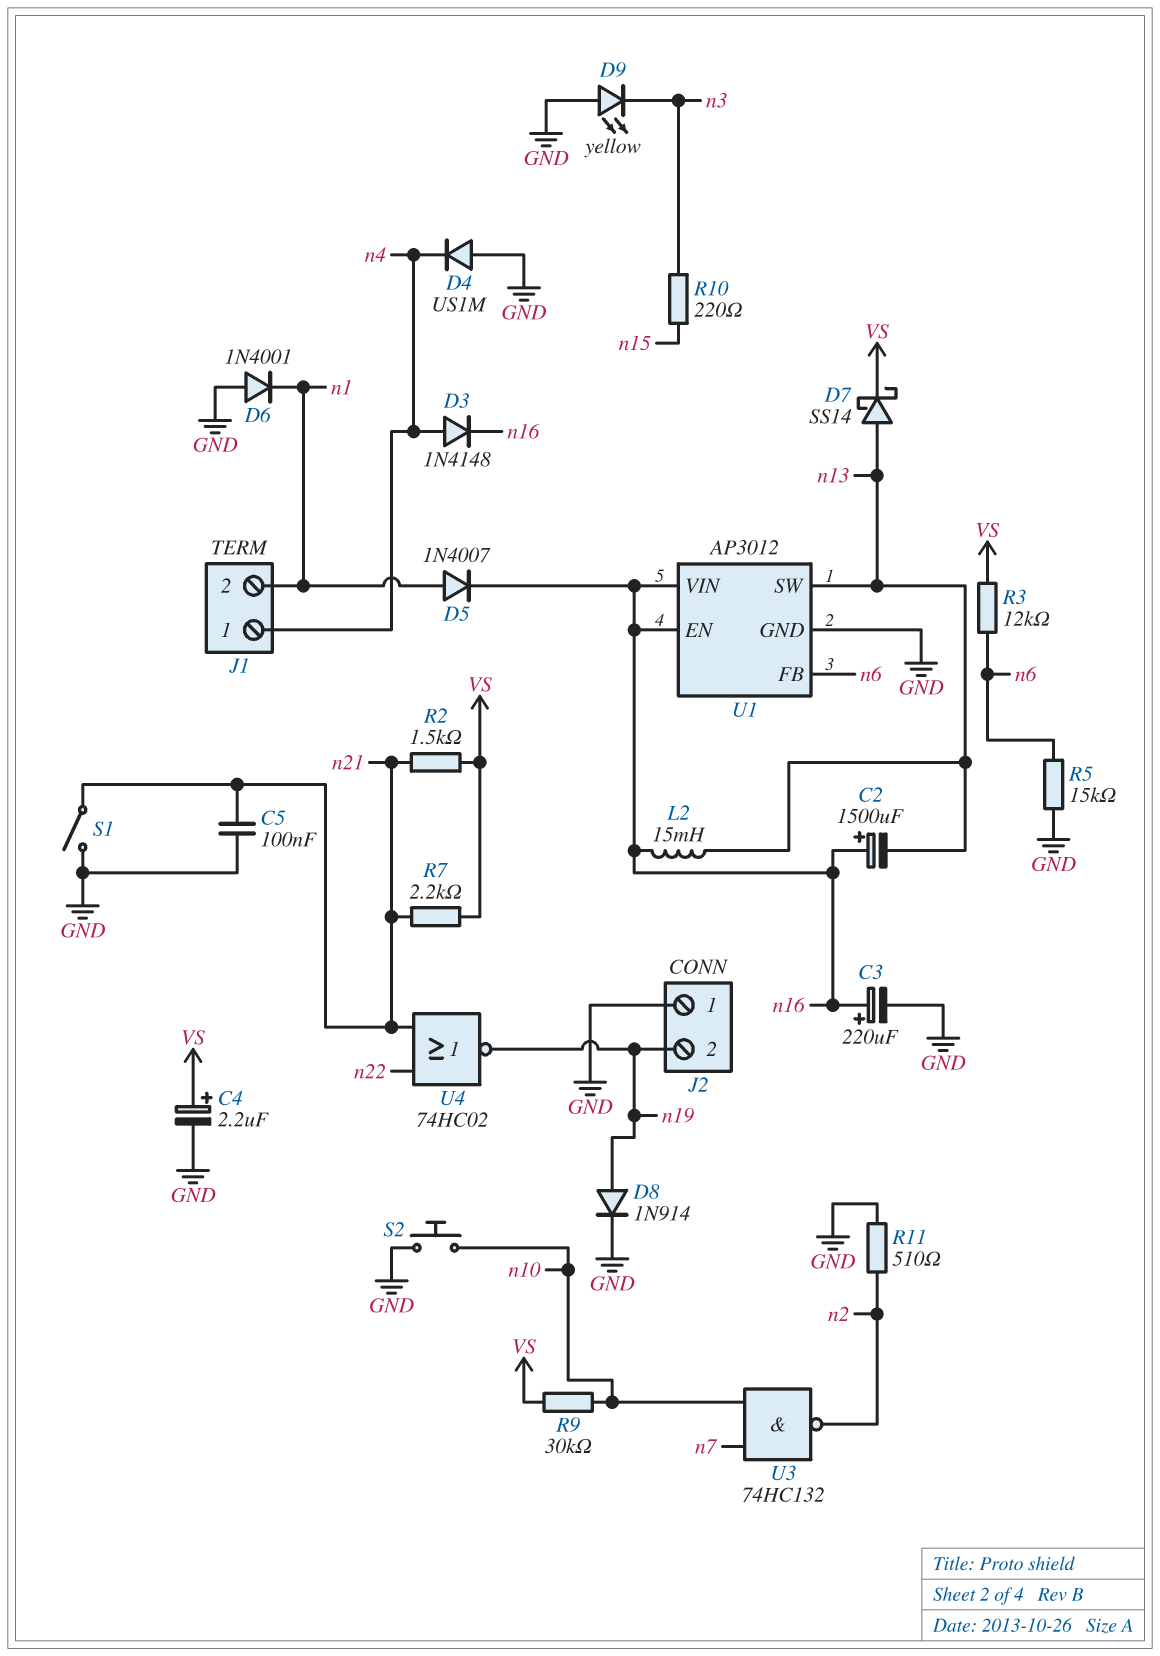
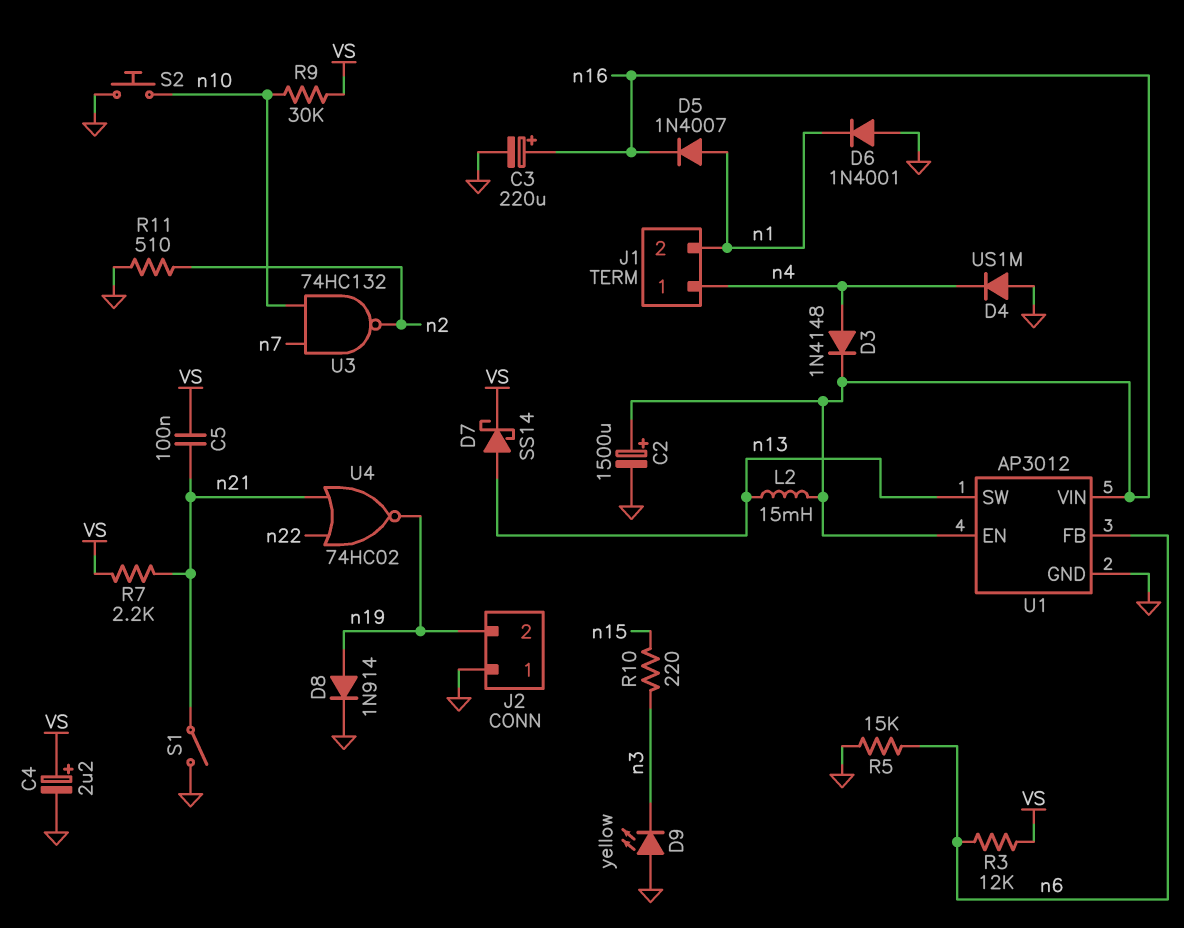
C2: 1500uF (plus n16, minus n13) -> 1500uF (plus n16, minus GND)
C5: 100nF (GND, n21) -> 100nF (VS, n21)
R2: 1.5k (VS, n21) -> none

